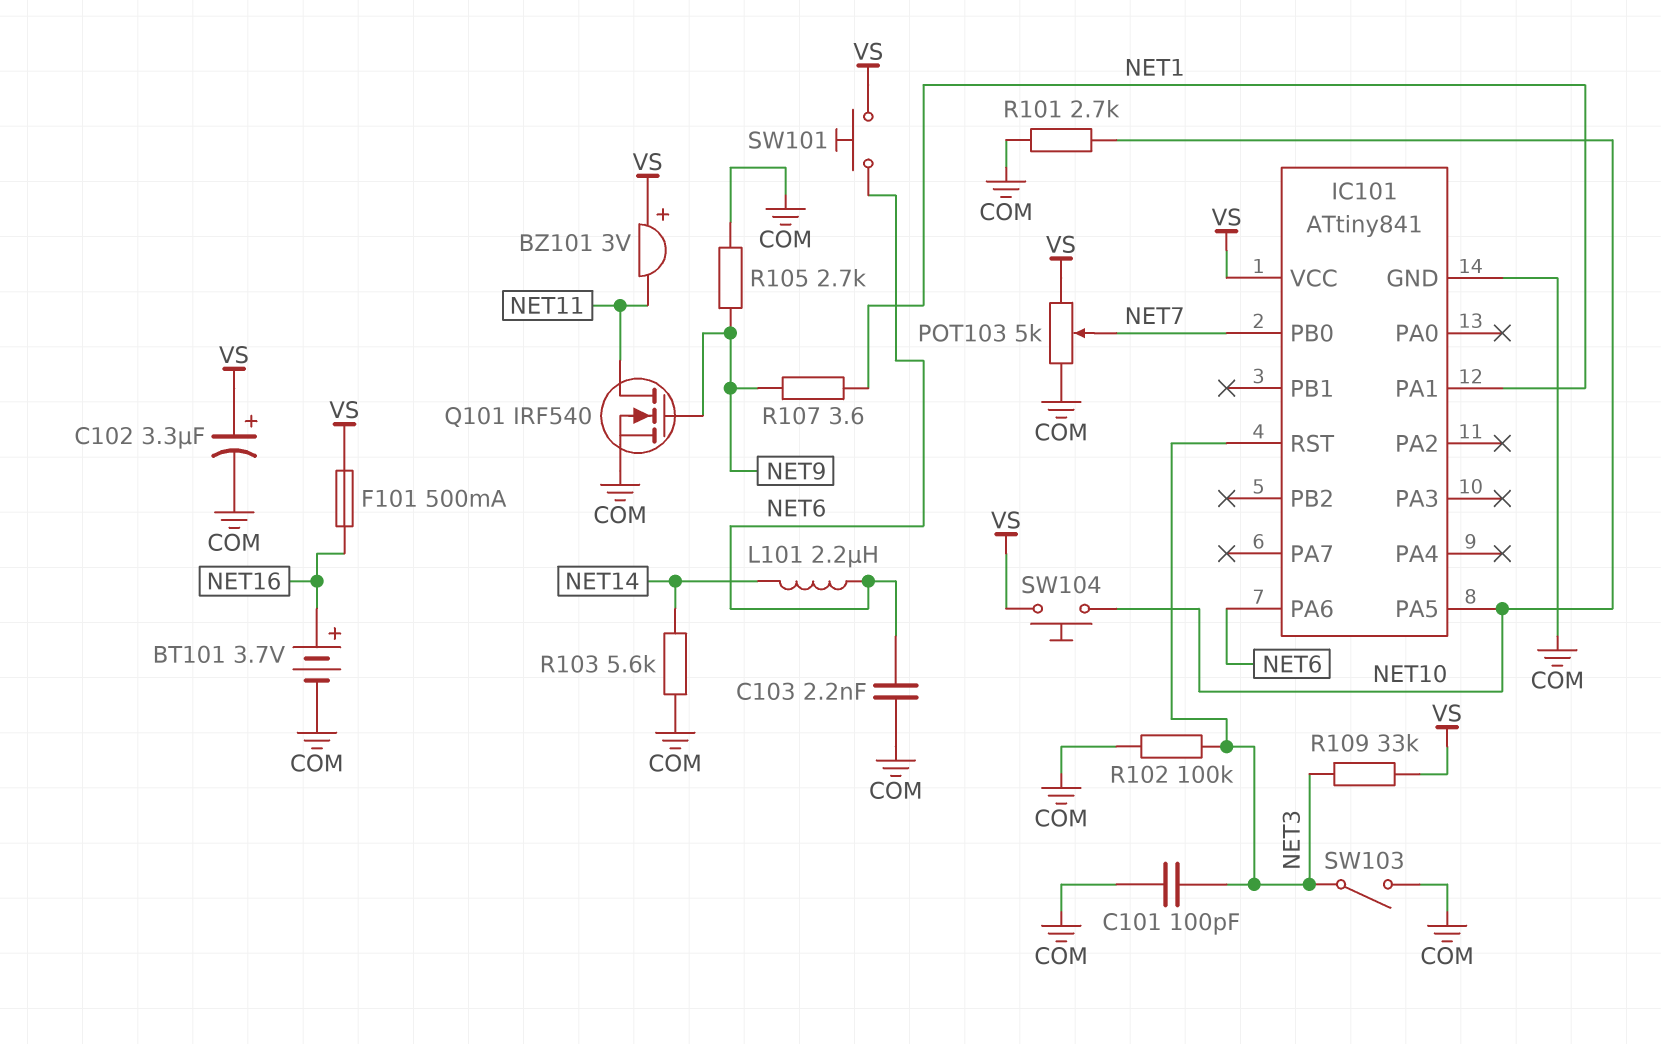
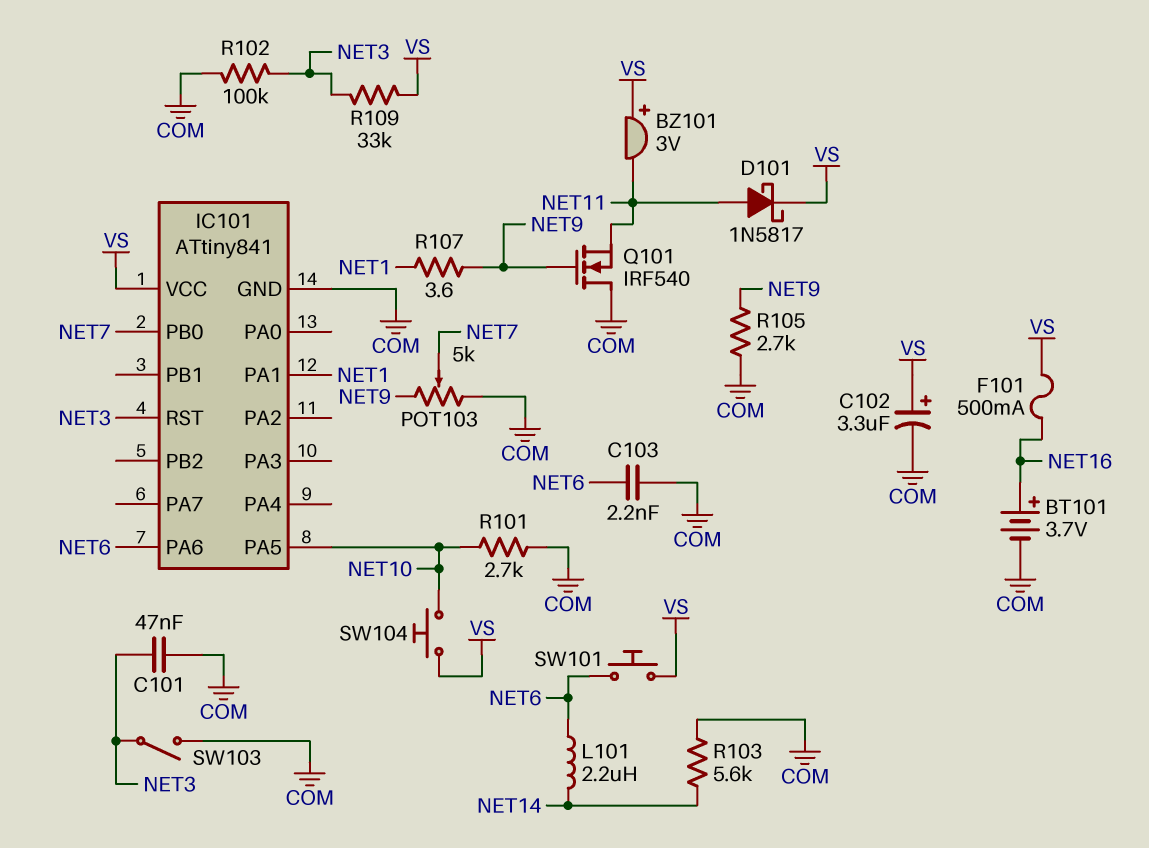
C101: 100pF (COM, NET3) -> 47nF (COM, NET3)
D101: none -> schottky 1N5817 (A NET11, K VS)
POT103: 5k (COM, VS, wiper NET7) -> 5k (COM, NET9, wiper NET7)
Q101: NMOS IRF540 (G NET9, D NET11, S COM) -> NMOS IRF540 (G NET9, D COM, S NET11)

